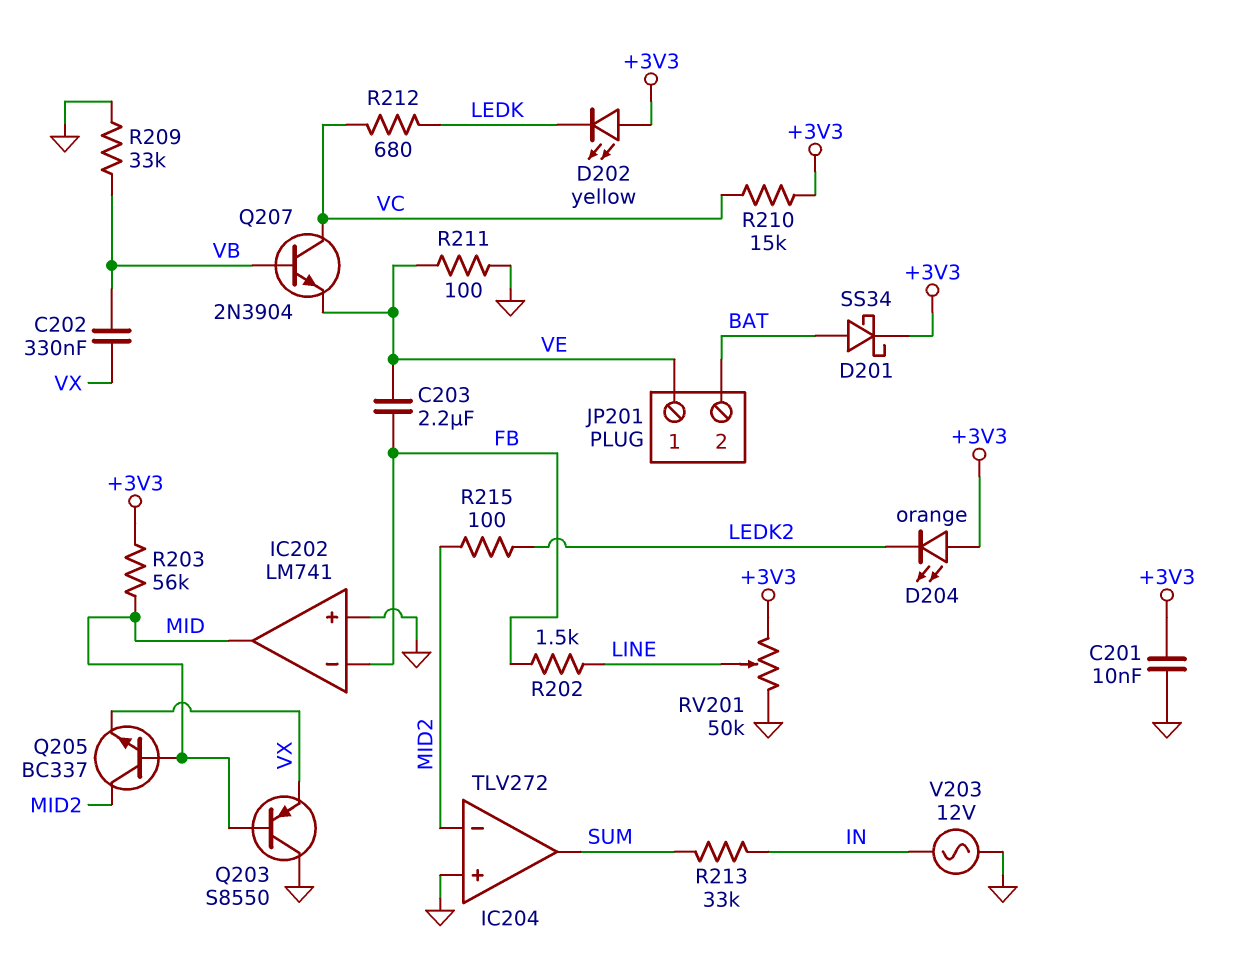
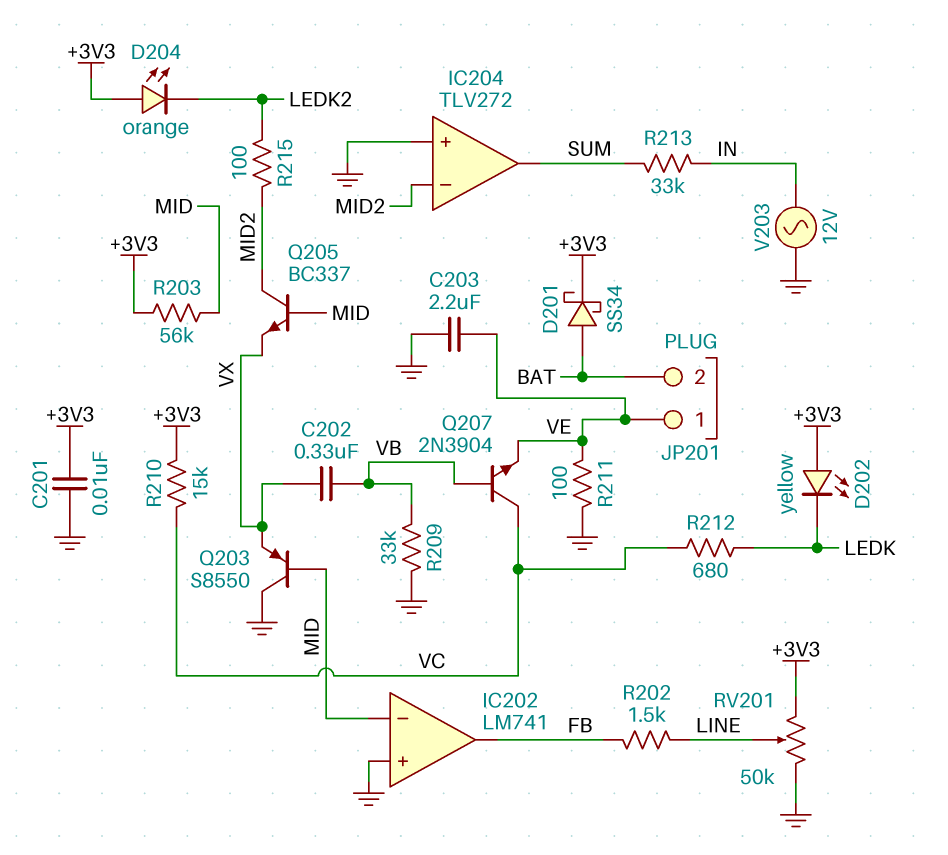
C203: 2.2uF (FB, VE) -> 2.2uF (GND, VE)
IC202 pin in-: FB -> MID
IC202 pin out: MID -> FB

